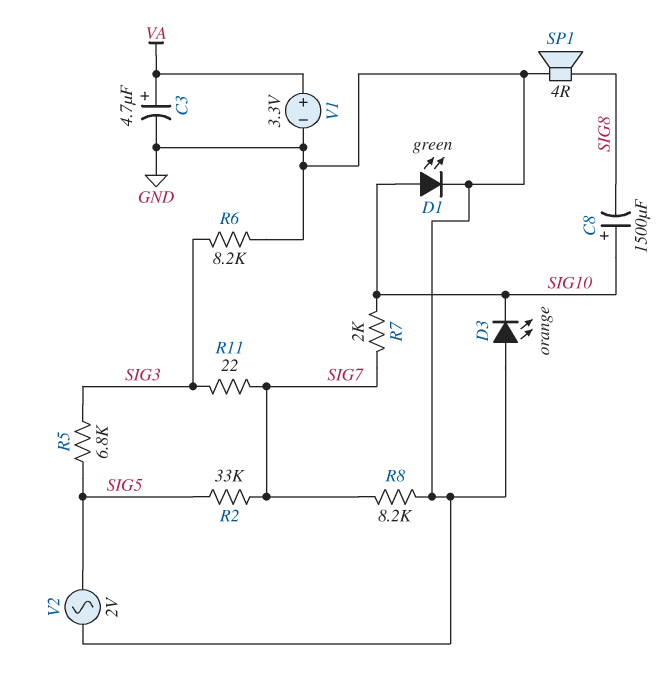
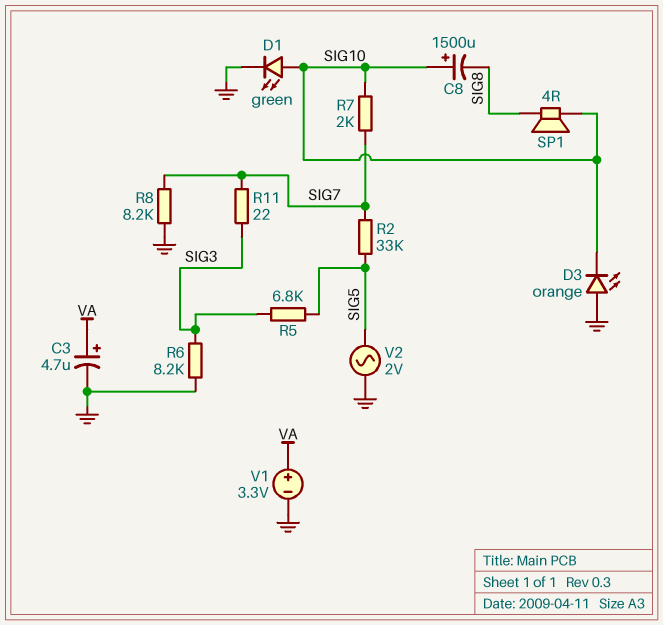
SP1: speaker 4R (GND, SIG8) -> speaker 4R (SIG8, SIG10)

